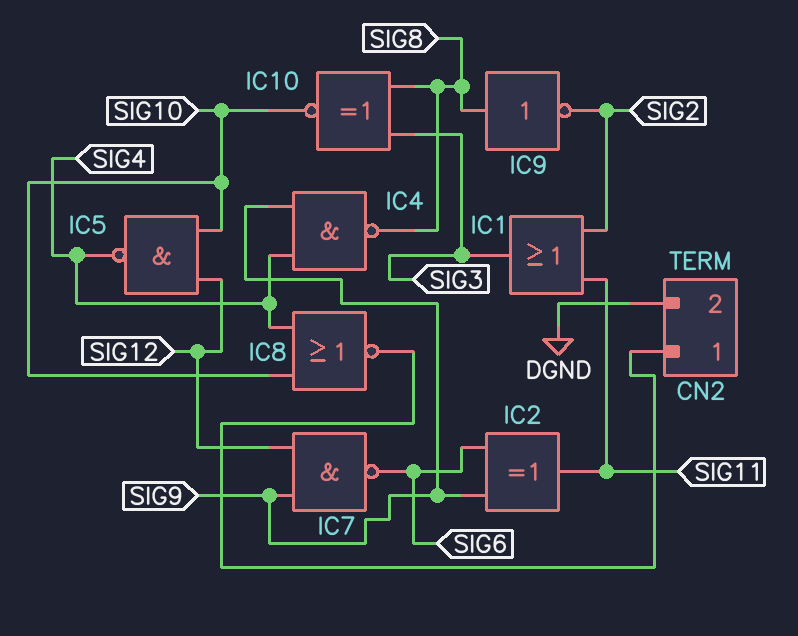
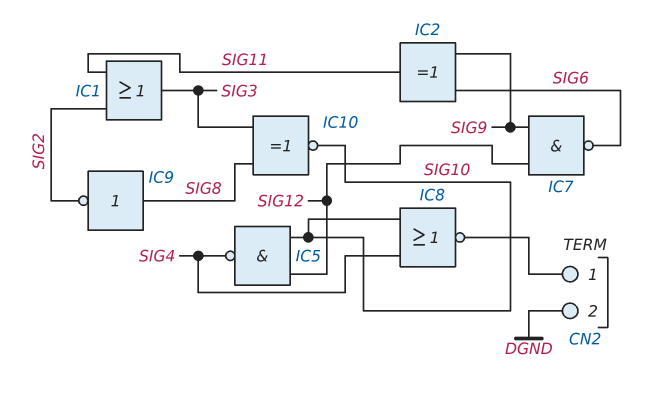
IC4: NAND (in SIG4, in SIG9, out SIG8) -> none

